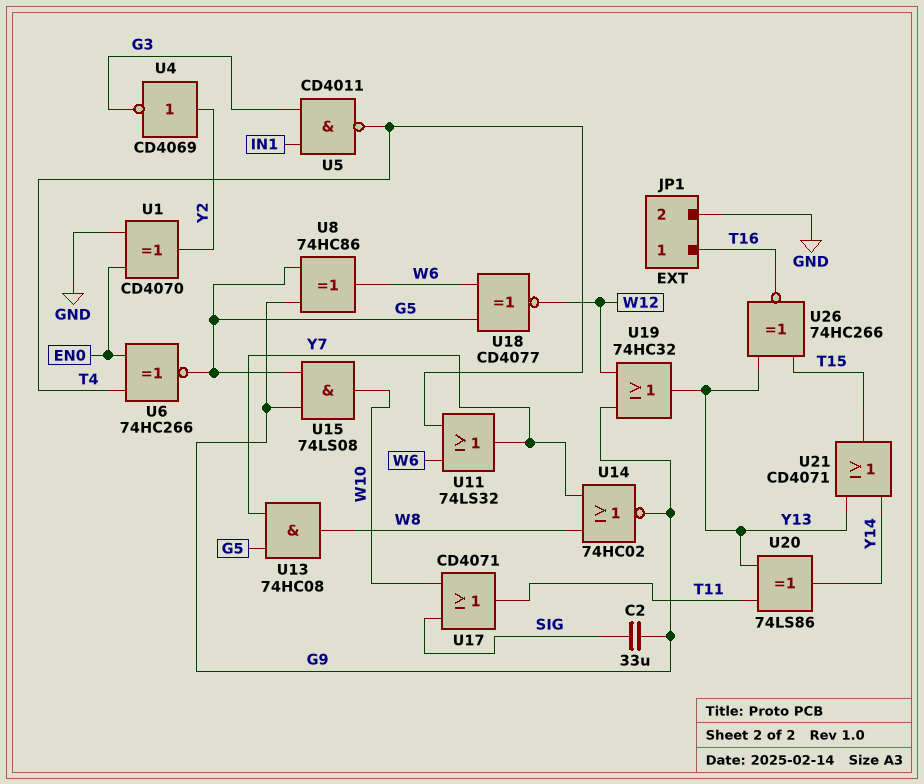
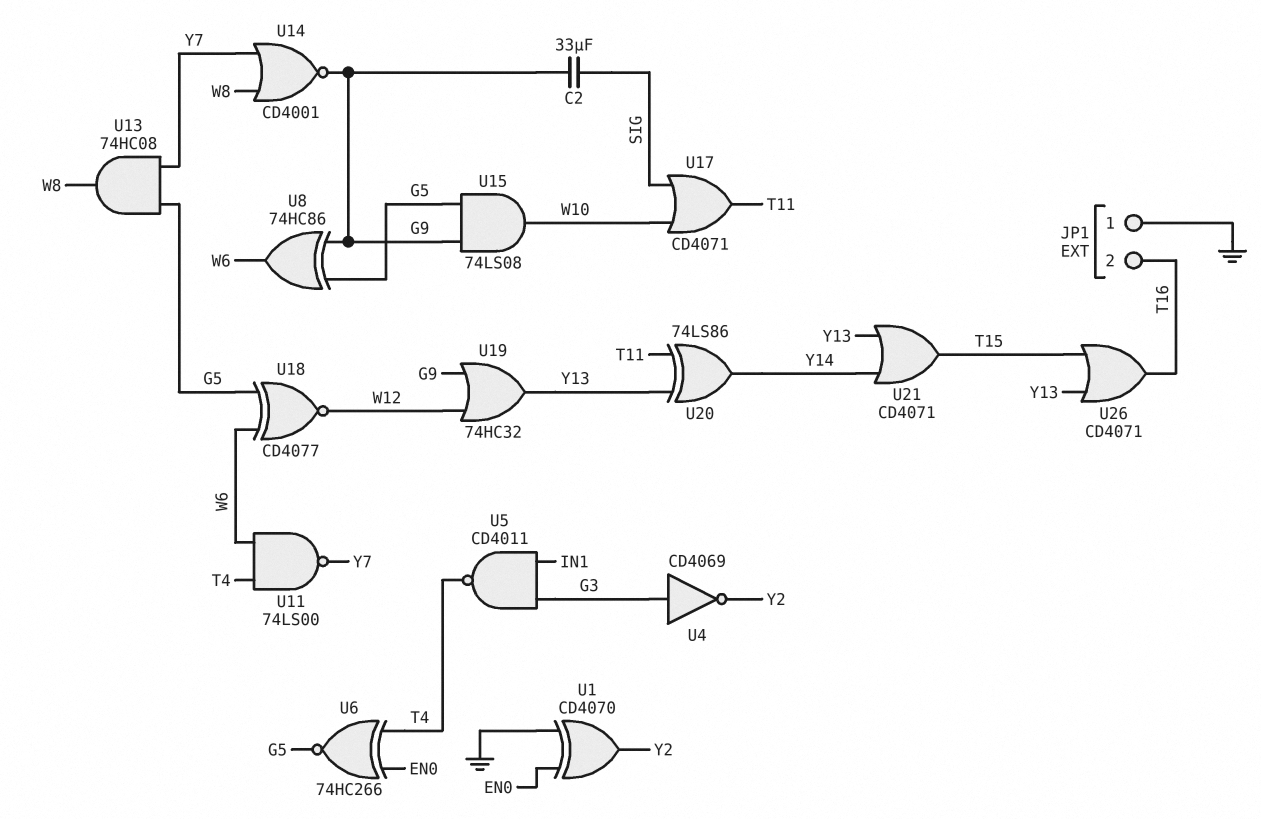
JP1 pin 1: T16 -> GND
JP1 pin 2: GND -> T16
U4: NOT CD4069 (in Y2, out G3) -> NOT CD4069 (in G3, out Y2)
U11: OR 74LS32 (in T4, in W6, out Y7) -> NAND 74LS00 (in T4, in W6, out Y7)
U14: NOR 74HC02 (in W8, in Y7, out G9) -> NOR CD4001 (in W8, in Y7, out G9)
U26: XNOR 74HC266 (in T15, in Y13, out T16) -> OR CD4071 (in T15, in Y13, out T16)

